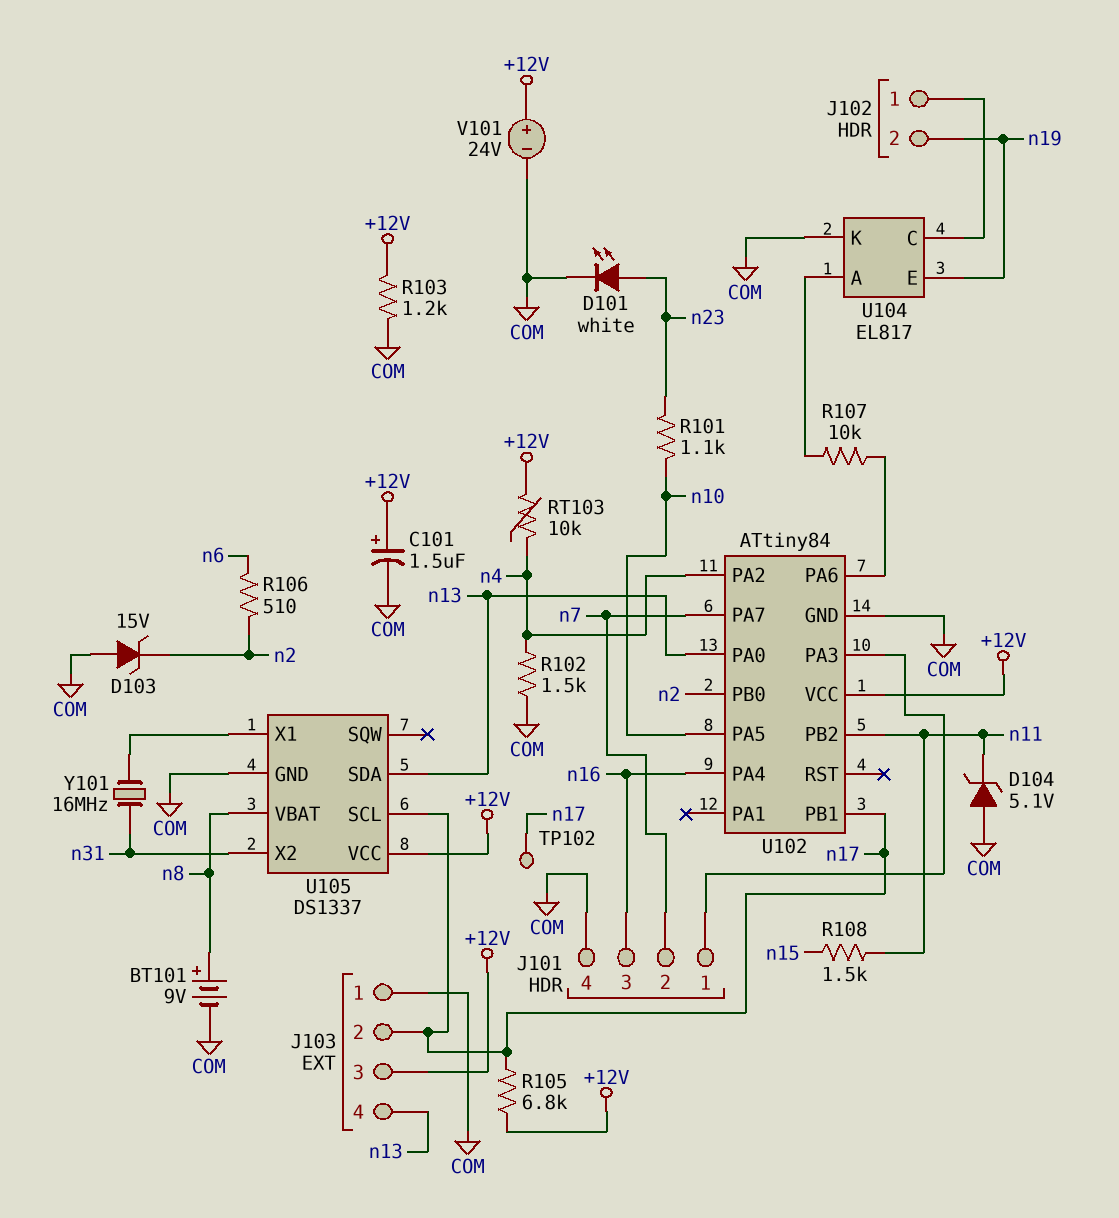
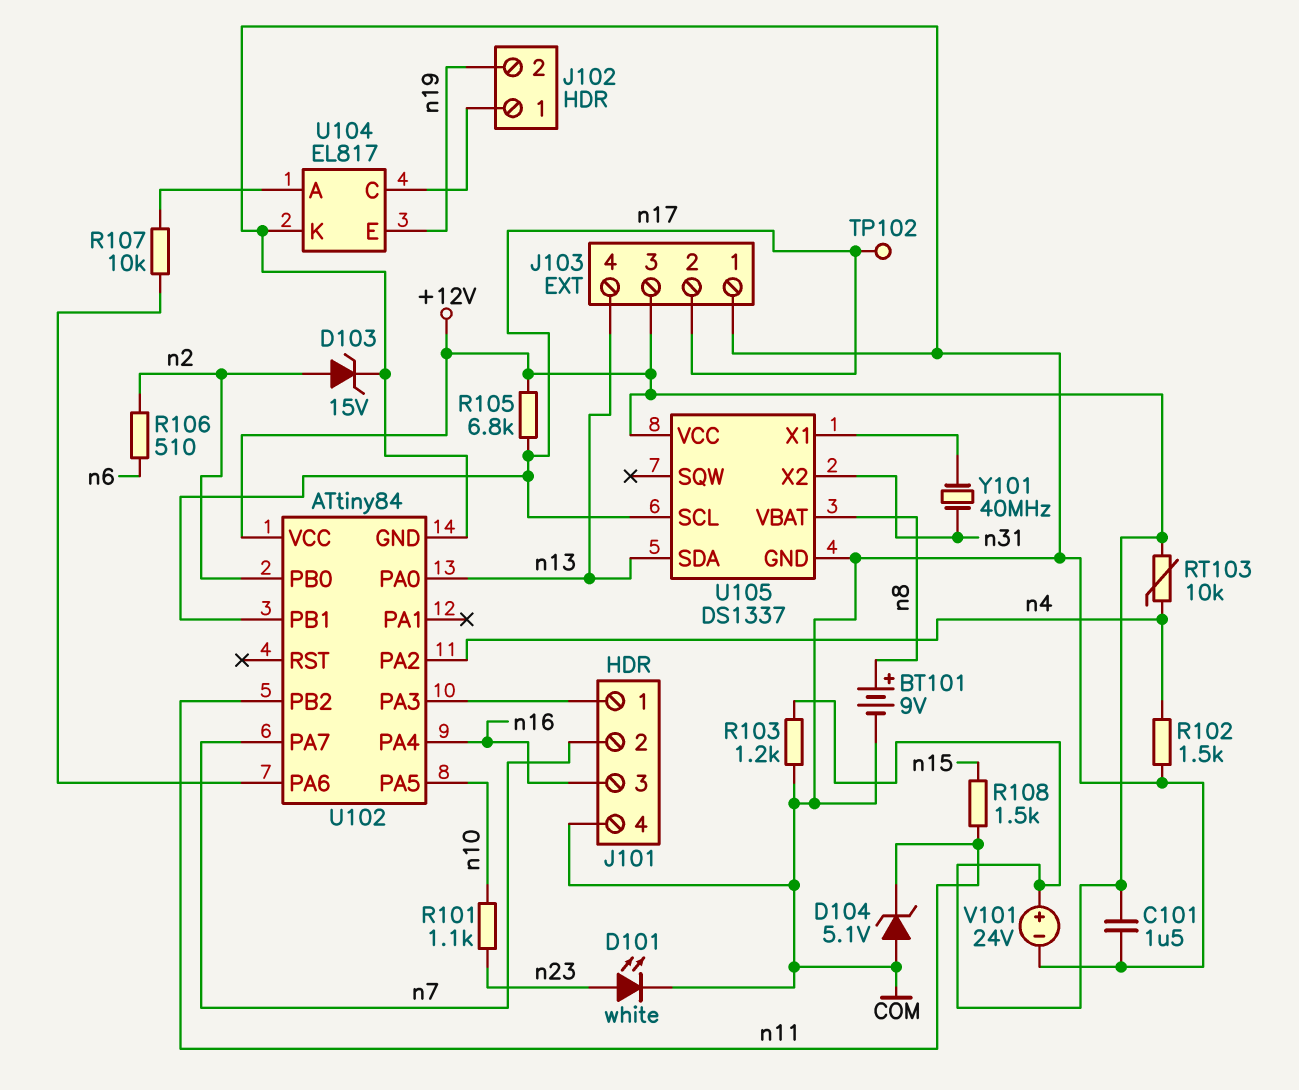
C101: 1.5uF (plus +12V, minus COM) -> 1.5uF (+12V, COM)
D103: zener 15V (A COM, K n2) -> zener 15V (A n2, K COM)
Y101: 16MHz (U105/X1, n31) -> 40MHz (U105/X1, n31)

